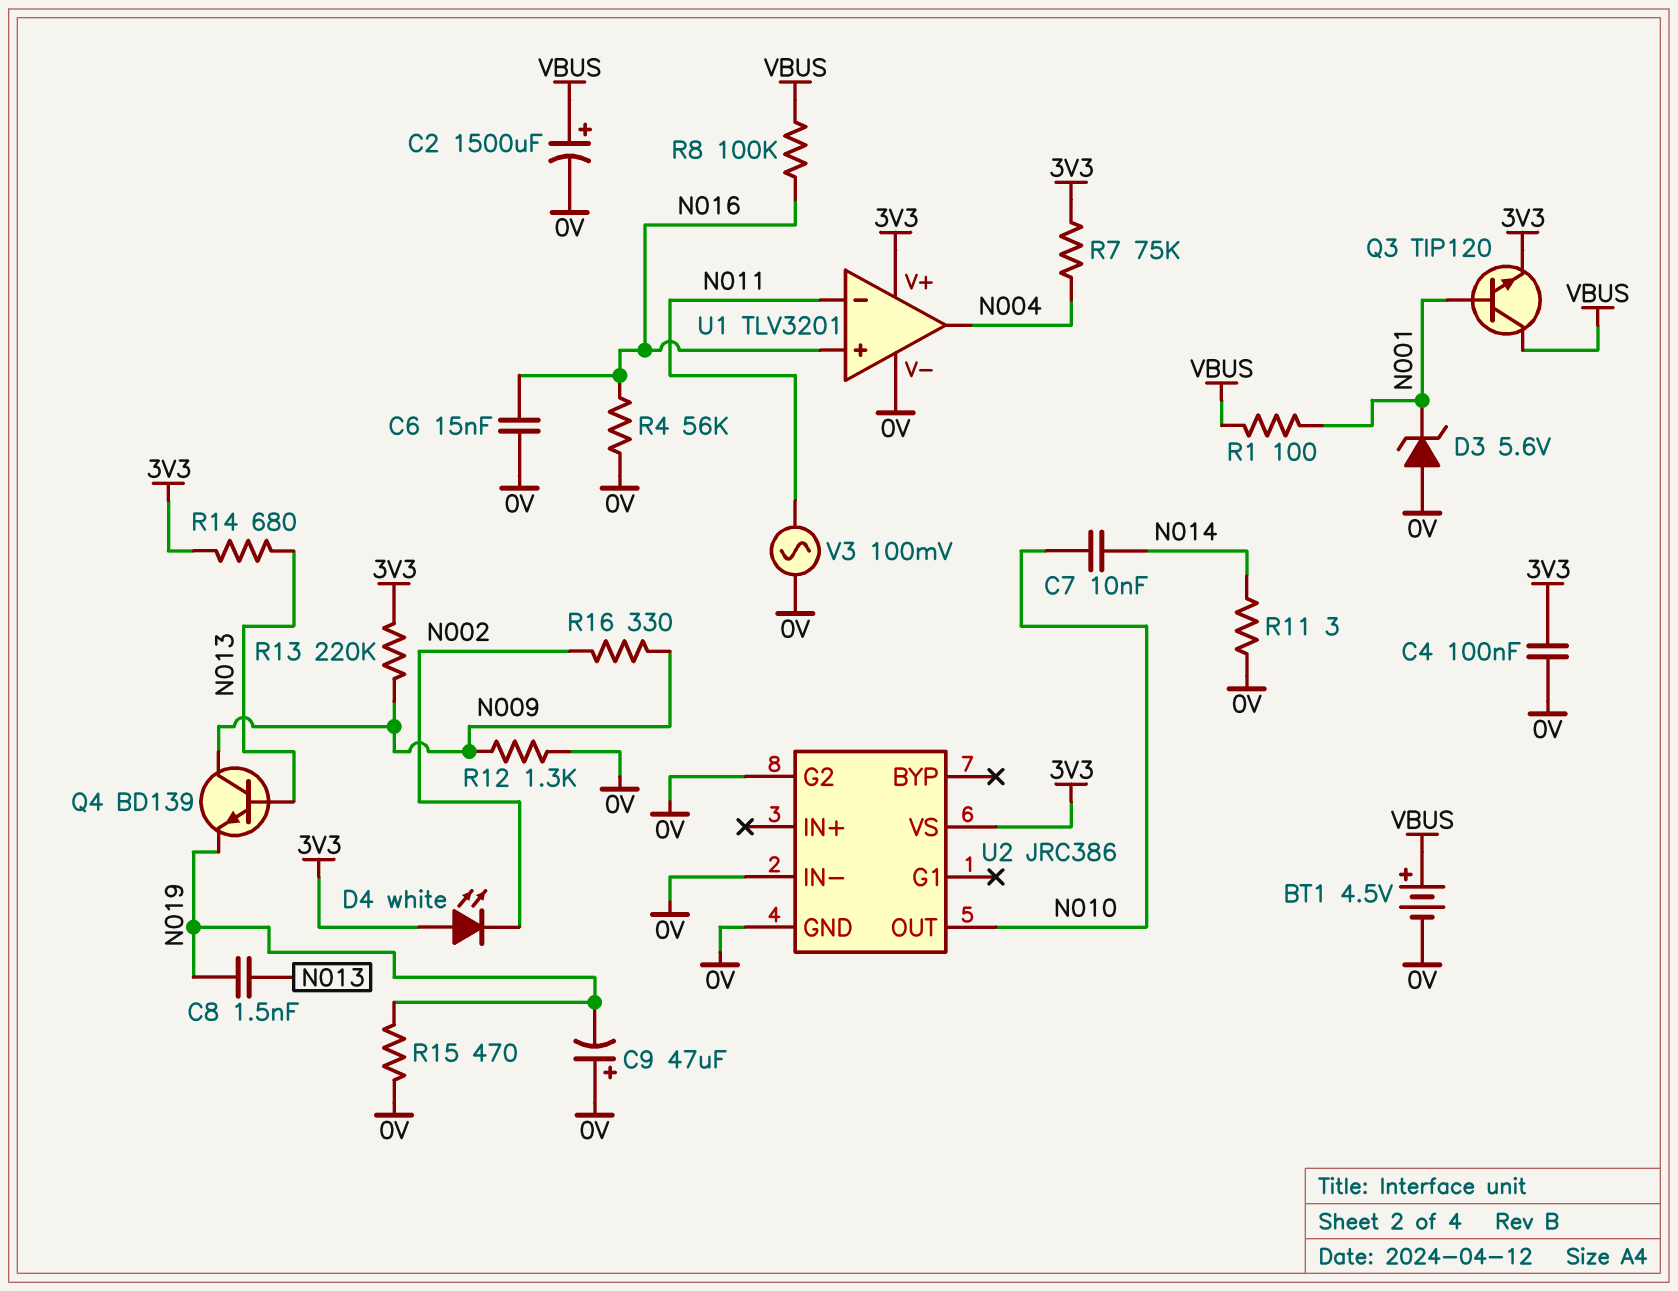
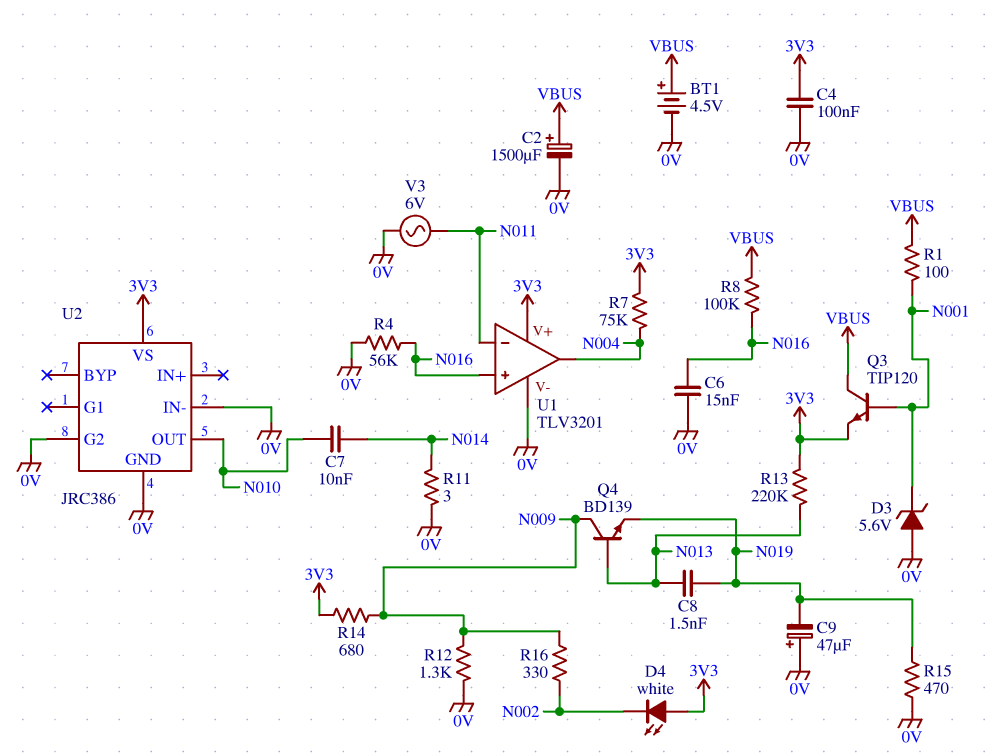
R13: 220k (3V3, N009) -> 220k (3V3, N013)
R14: 680 (3V3, N013) -> 680 (3V3, N009)
V3: AC 100mV (0V, N011) -> AC 6V (0V, N011)

